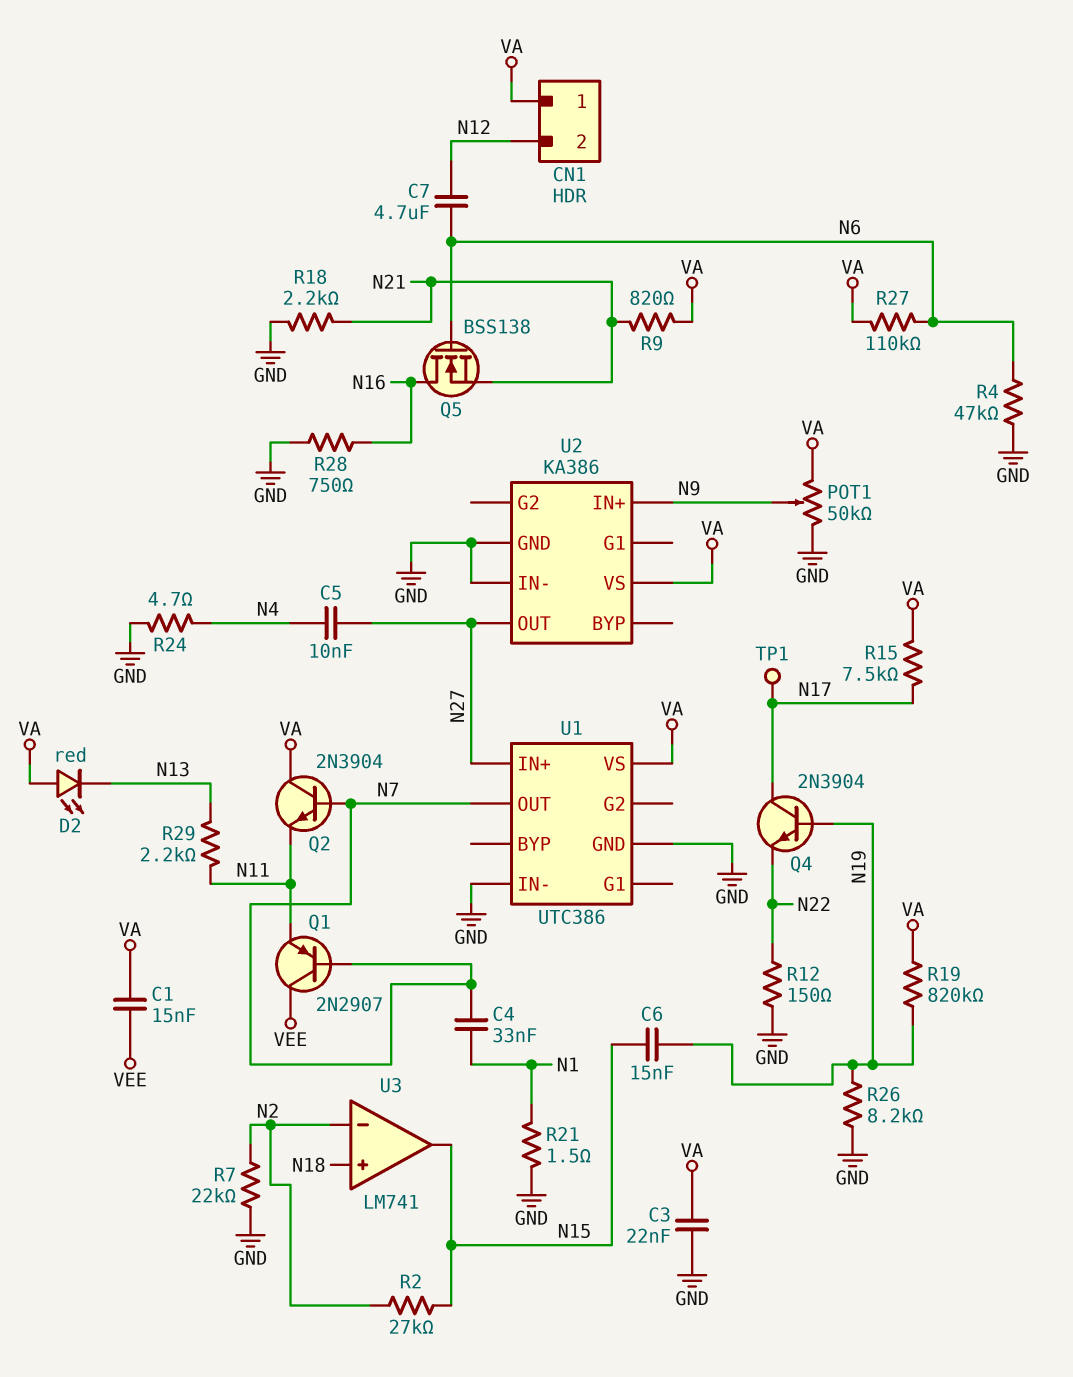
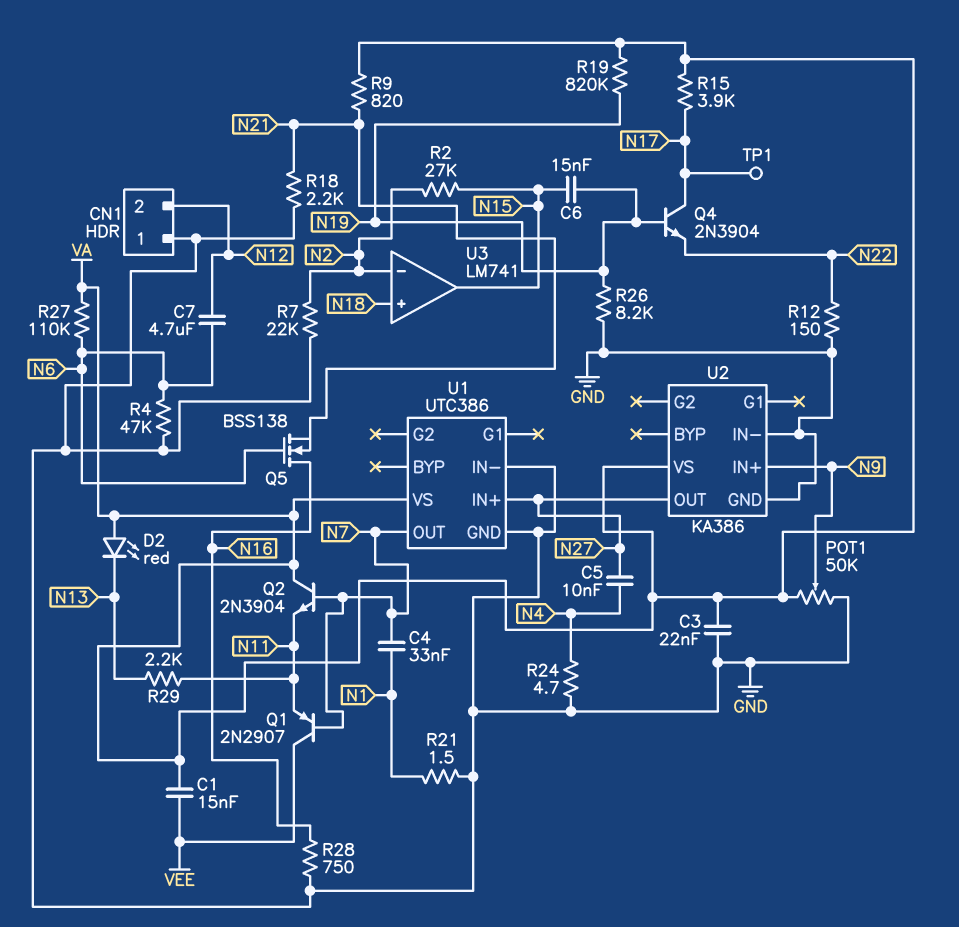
CN1 pin 1: VA -> GND
R15: 7.5k (N17, VA) -> 3.9k (N17, VA)

